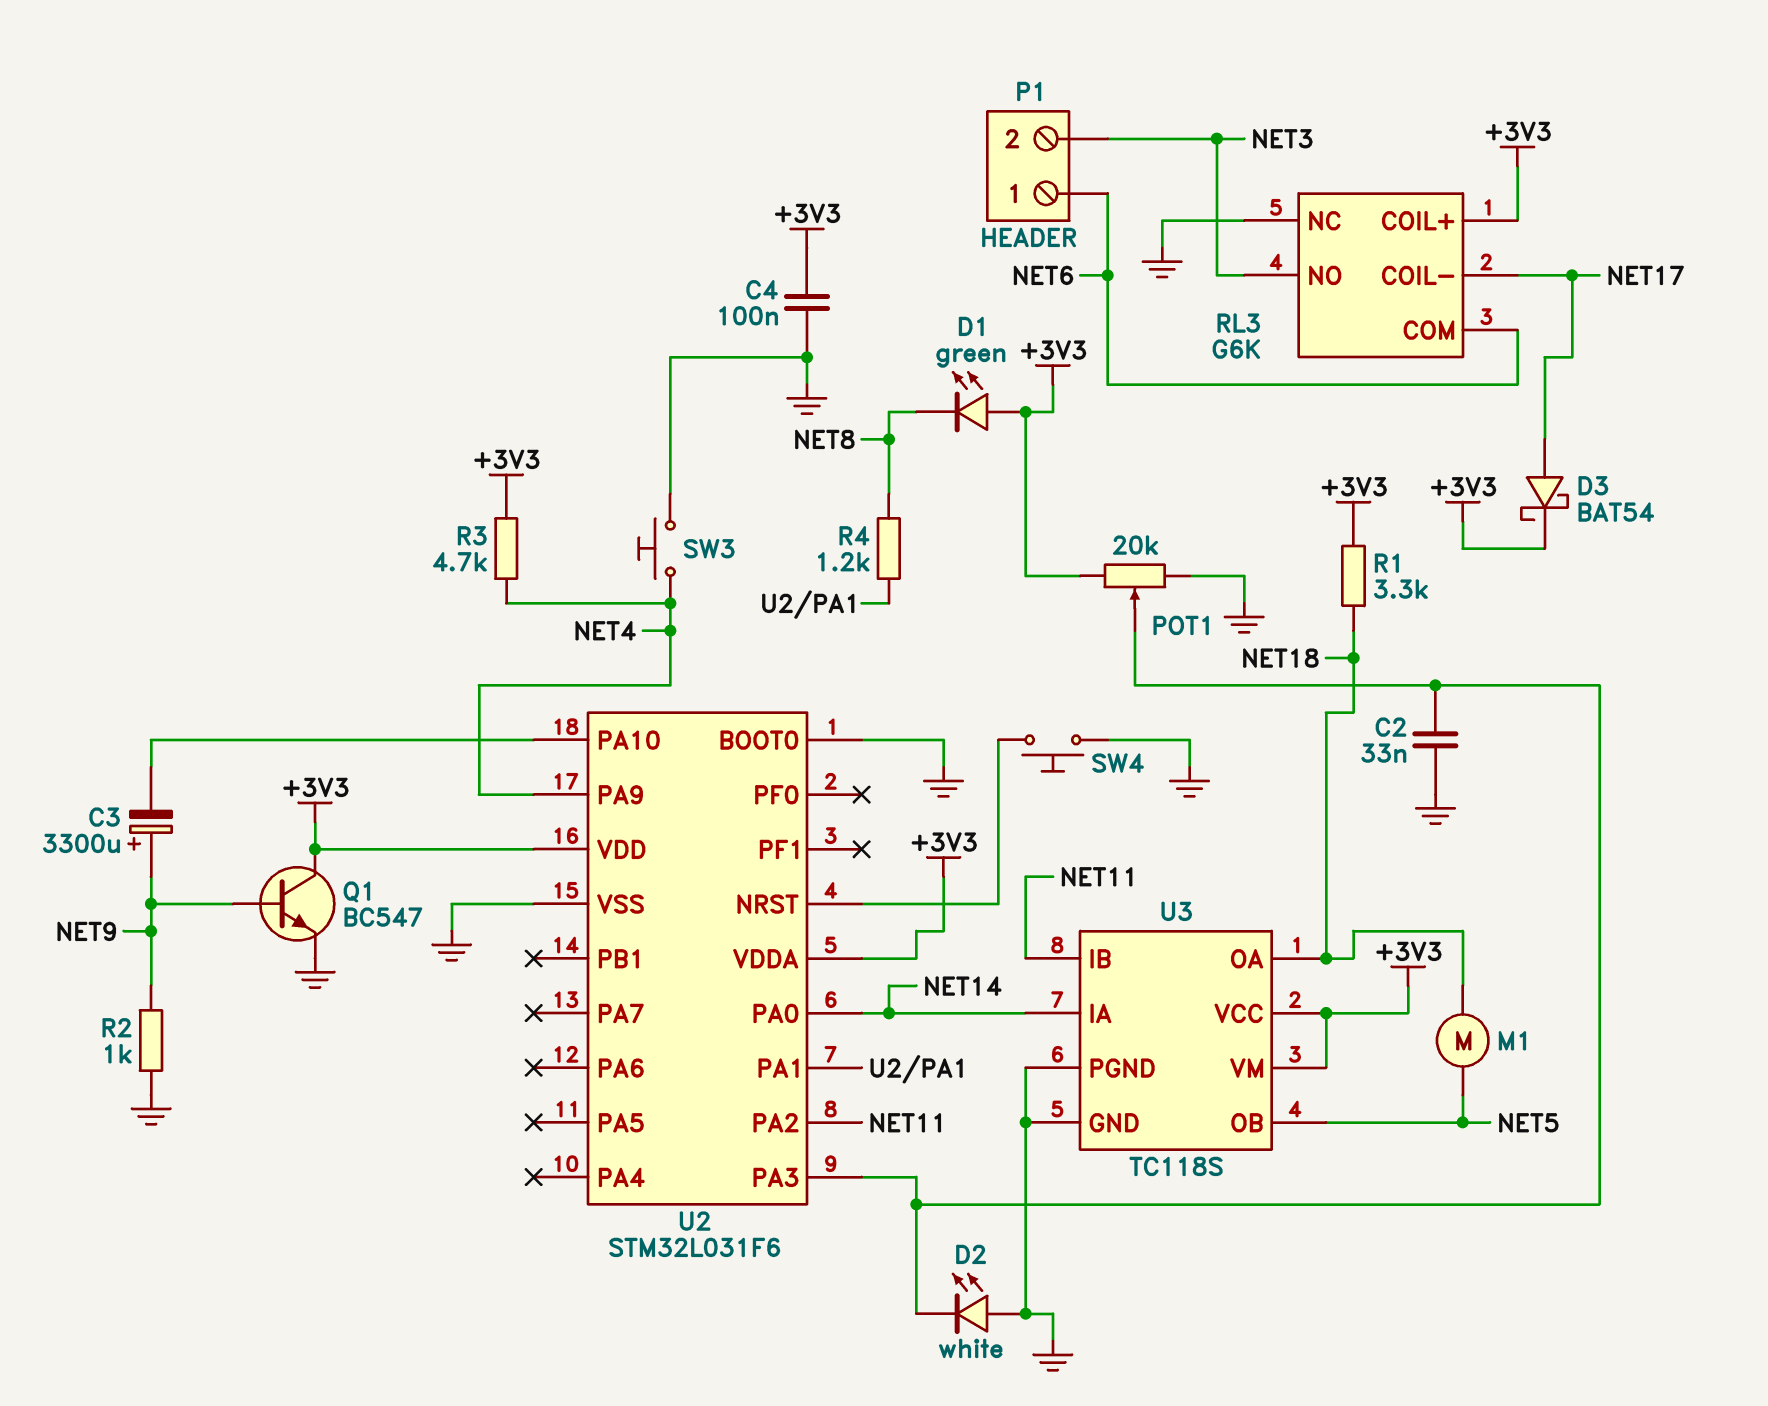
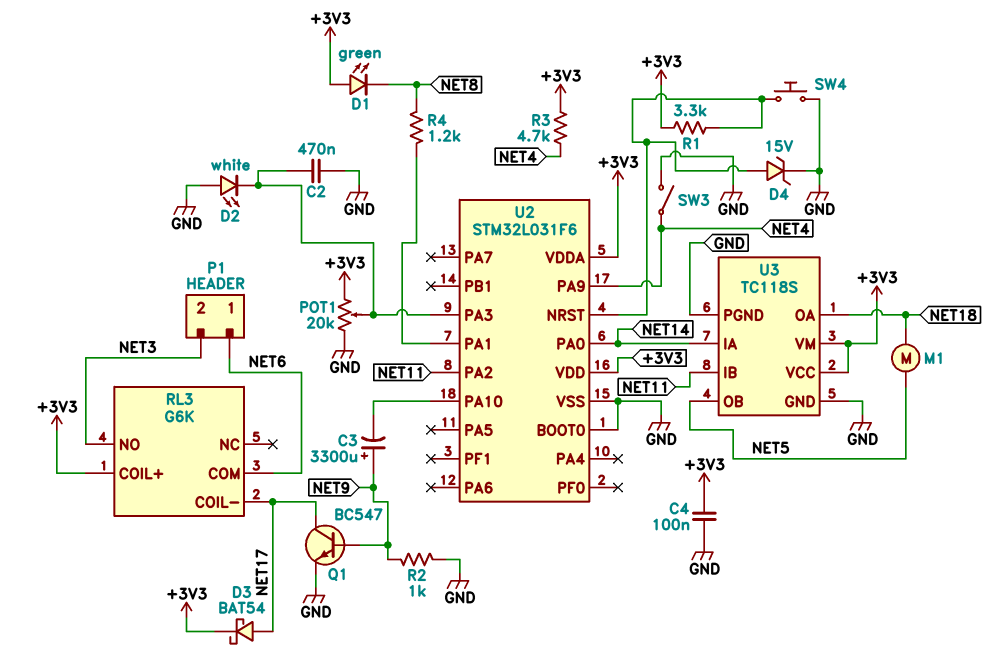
C2: 33nF (GND, U2/PA3) -> 470nF (GND, U2/PA3)
D4: none -> zener 15V (A U2/NRST, K GND)
Q1: NPN BC547 (B NET9, C +3V3, E GND) -> NPN BC547 (B NET9, C NET17, E GND)
R1: 3.3k (+3V3, NET18) -> 3.3k (+3V3, U2/NRST)
RL3 pin NC: GND -> none
SW3: button (GND, NET4) -> switch (GND, NET4)

